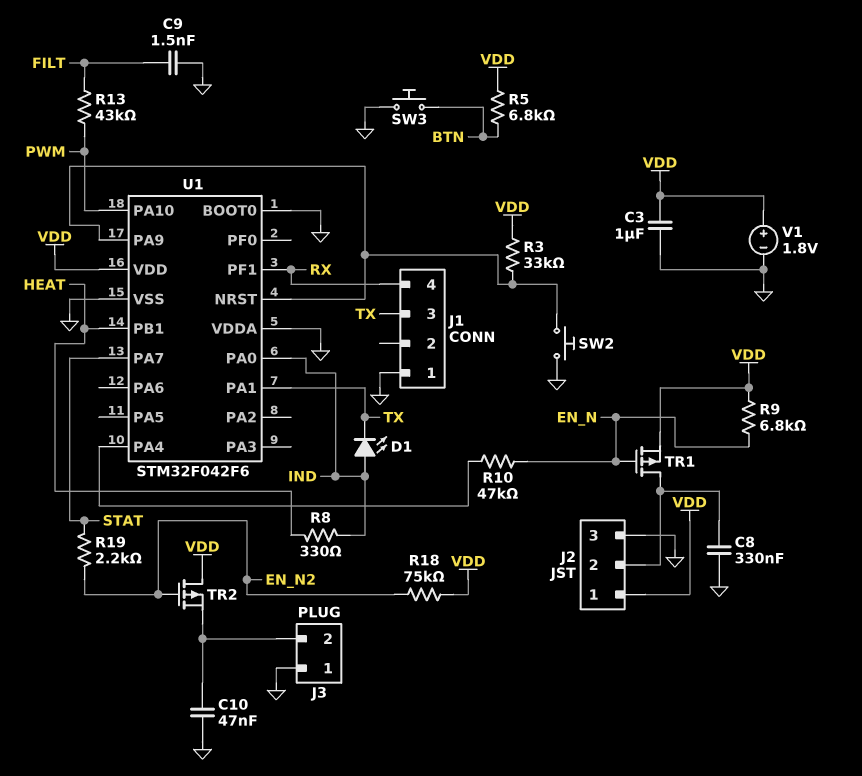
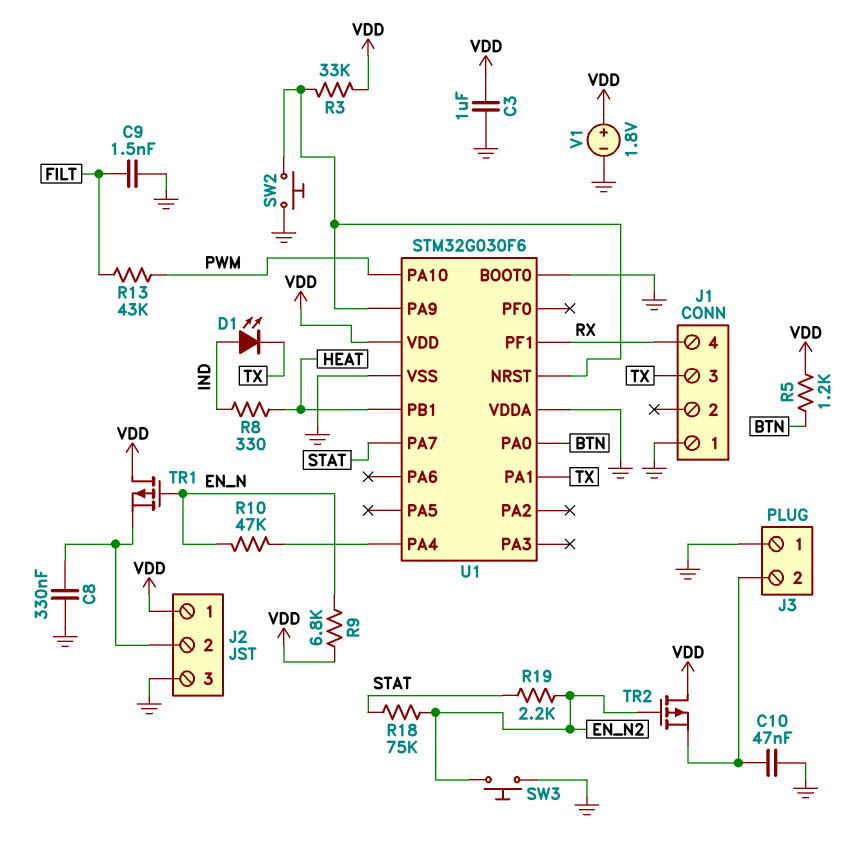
R5: 6.8k (BTN, VDD) -> 1.2k (BTN, VDD)
R18: 75k (EN_N2, VDD) -> 75k (EN_N2, STAT)
SW3: button (BTN, GND) -> button (EN_N2, GND)
TR1: PMOS (G EN_N, D J2/2, S VDD) -> PMOS (G EN_N, D VDD, S J2/2)
U1: STM32F042F6 -> STM32G030F6
U1 pin PA0: IND -> BTN

